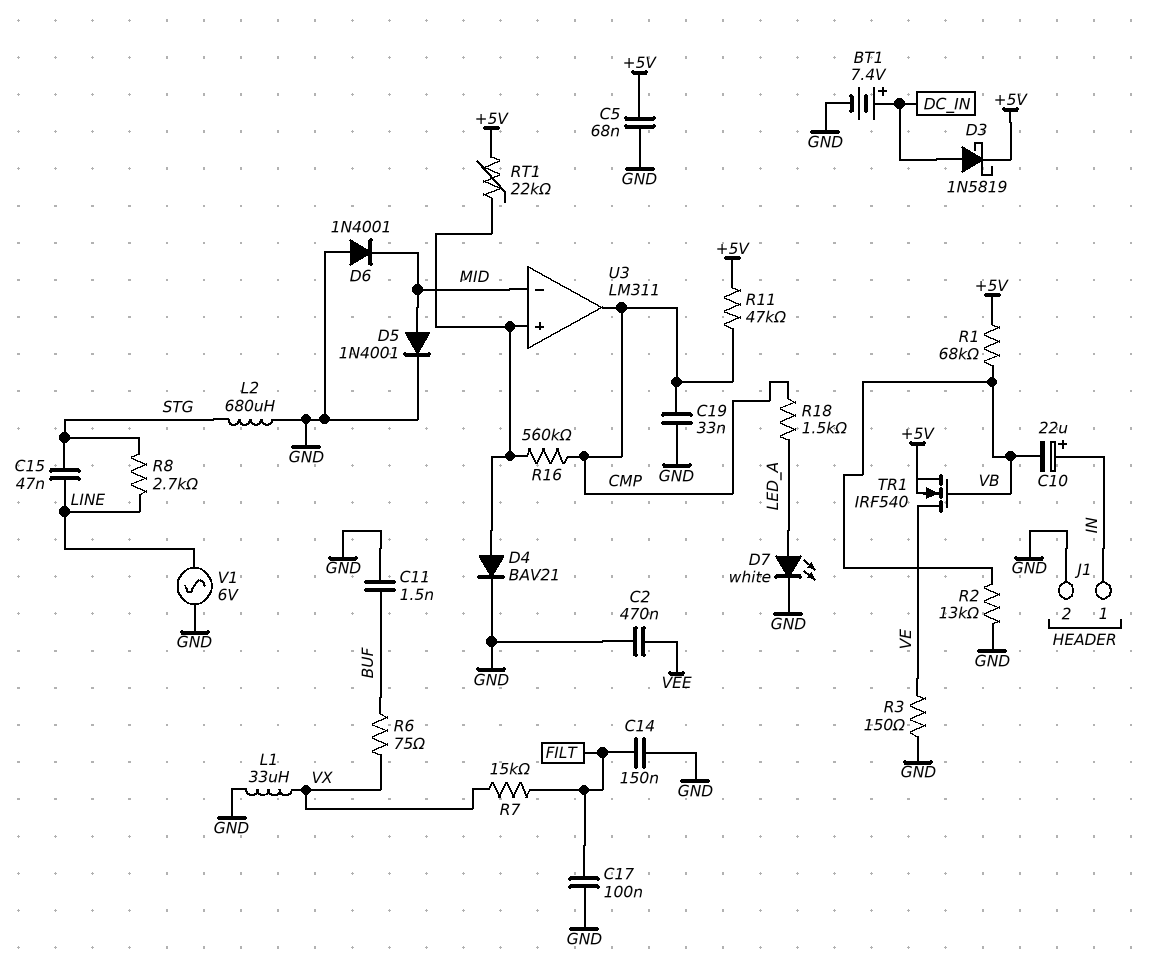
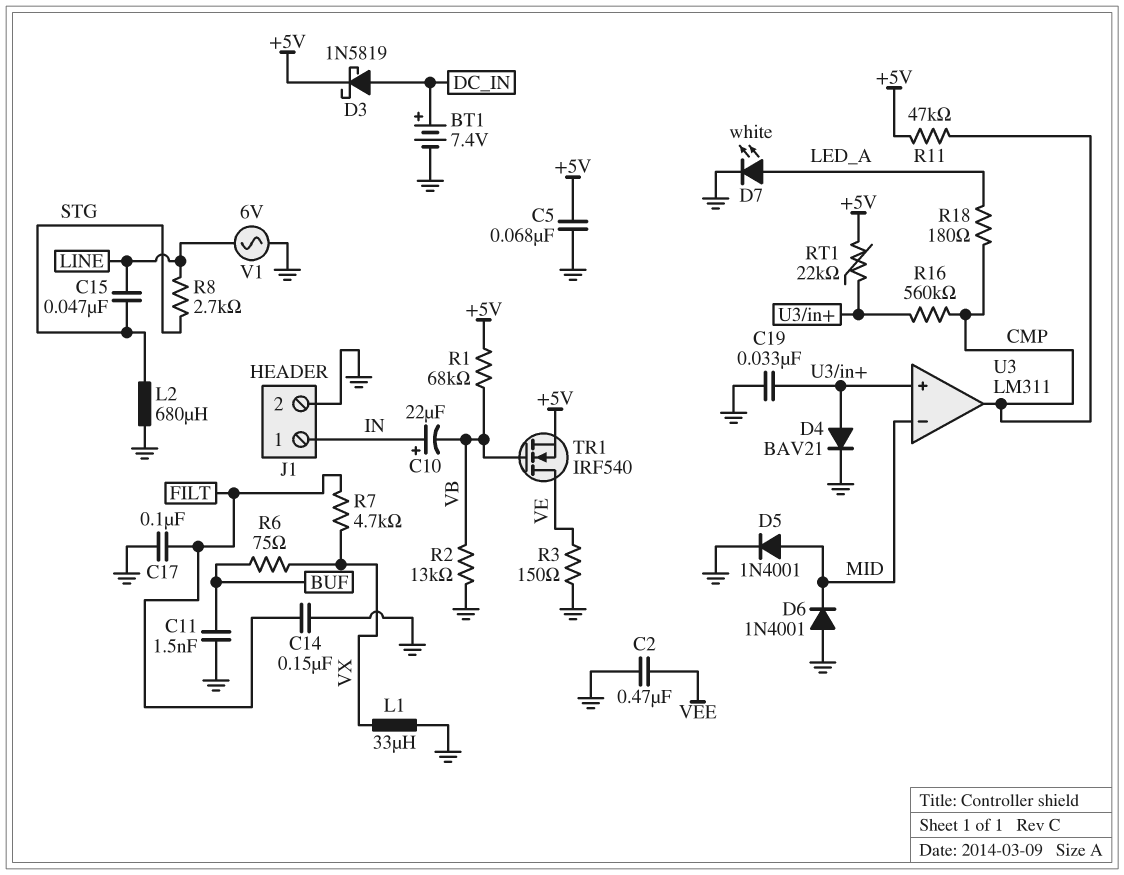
C19: 33nF (CMP, GND) -> 33nF (GND, U3/in+)
R7: 15k (FILT, VX) -> 4.7k (FILT, VX)
R18: 1.5k (CMP, LED_A) -> 180 (CMP, LED_A)

